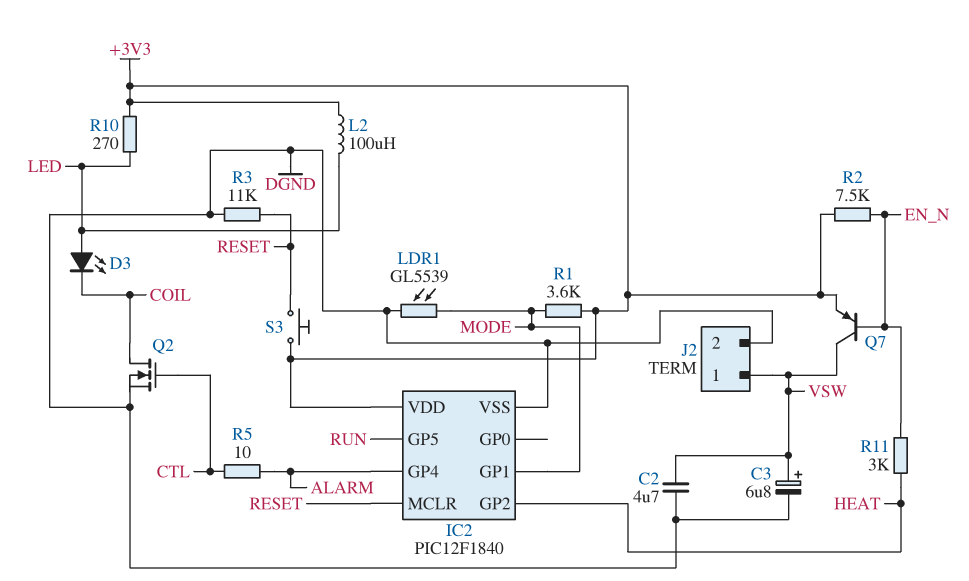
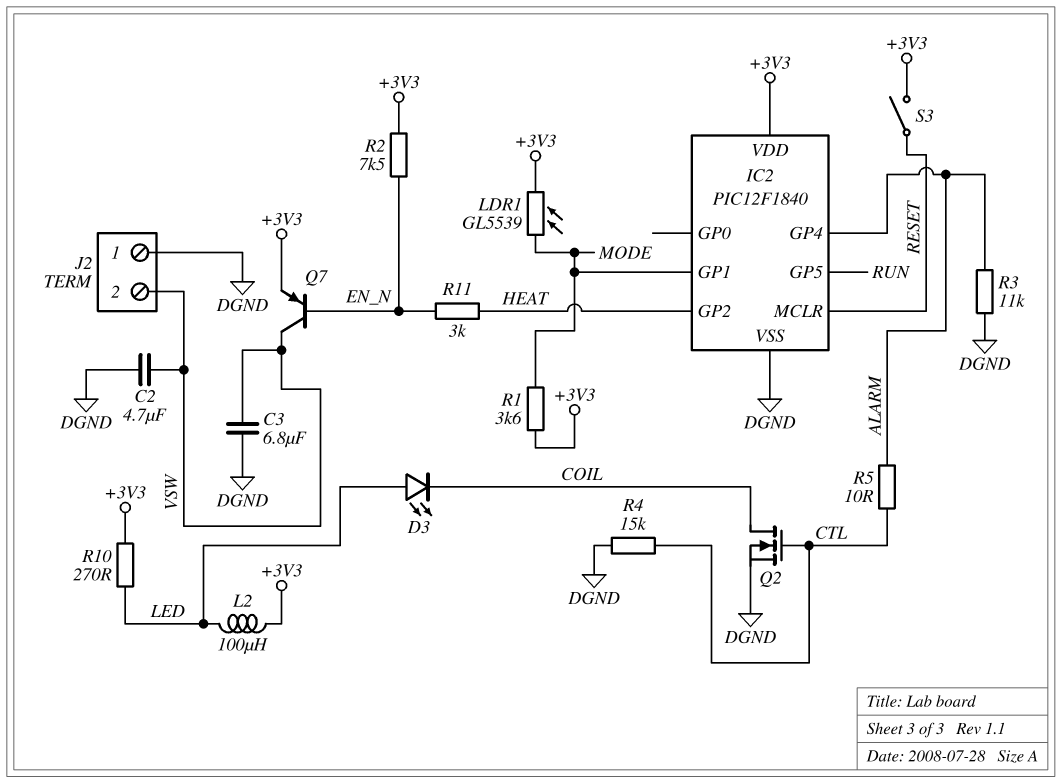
C3: 6.8uF (plus VSW, minus DGND) -> 6.8uF (DGND, VSW)
J2 pin 1: VSW -> DGND
J2 pin 2: DGND -> VSW
LDR1: GL5539 (DGND, MODE) -> GL5539 (+3V3, MODE)
R3: 11k (DGND, RESET) -> 11k (ALARM, DGND)
R4: none -> 15k (CTL, DGND)
S3: button (+3V3, RESET) -> switch (+3V3, RESET)

